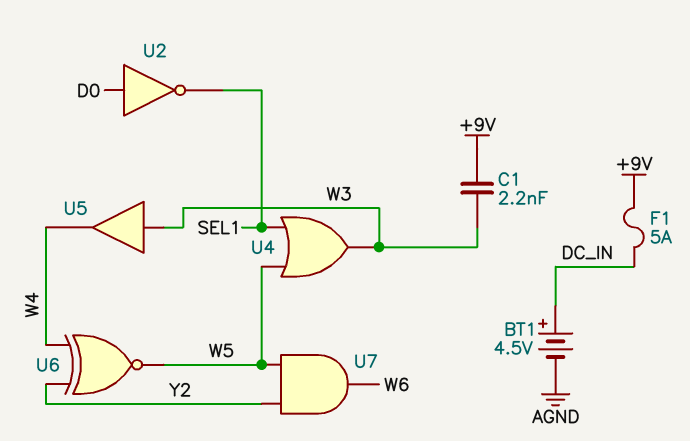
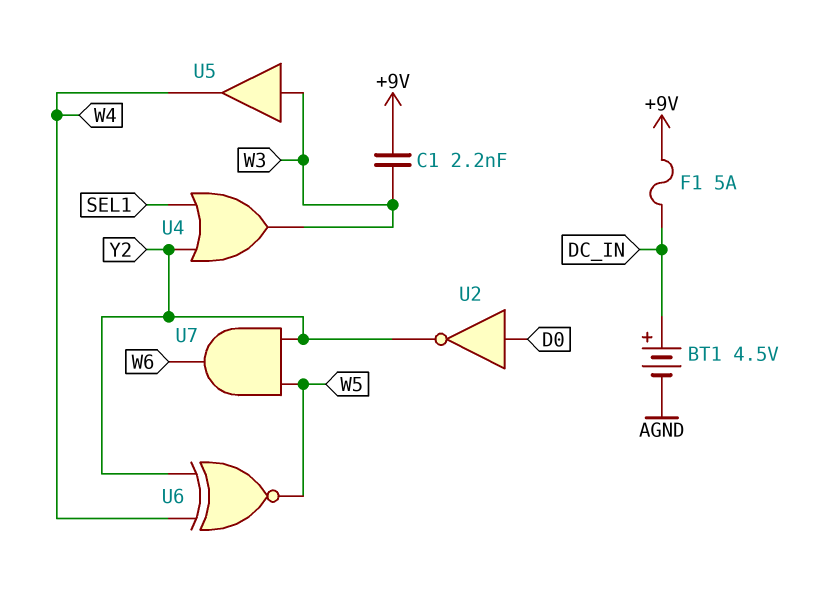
U2: NOT (in D0, out SEL1) -> NOT (in D0, out Y2)
U4: OR (in SEL1, in W5, out W3) -> OR (in SEL1, in Y2, out W3)

